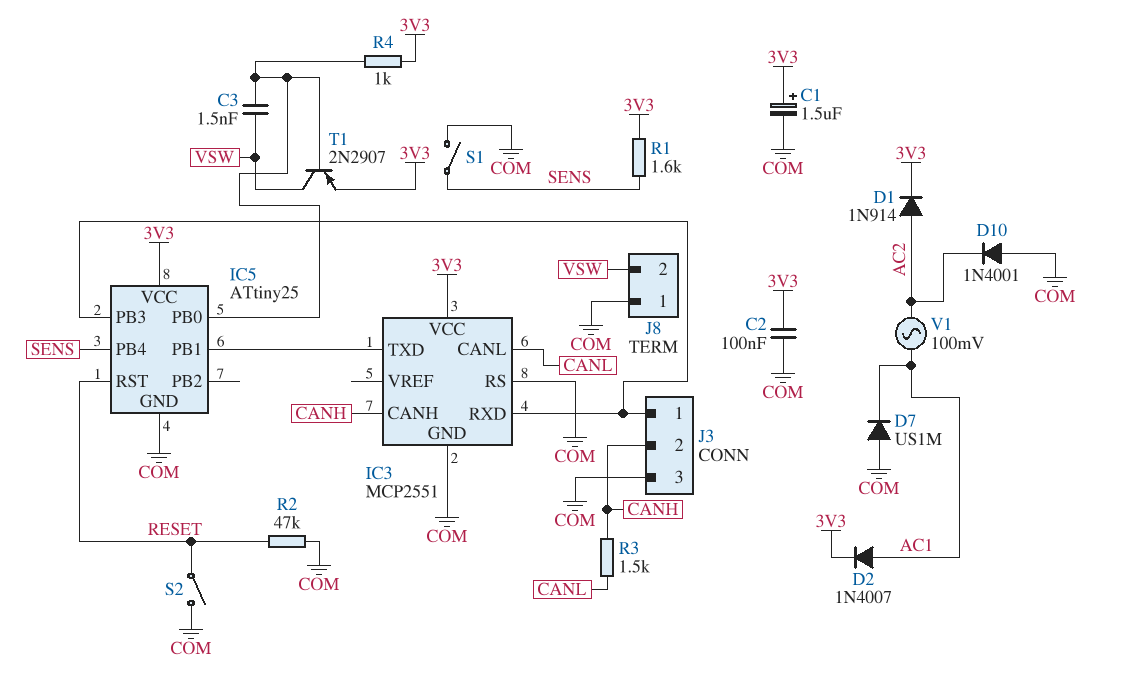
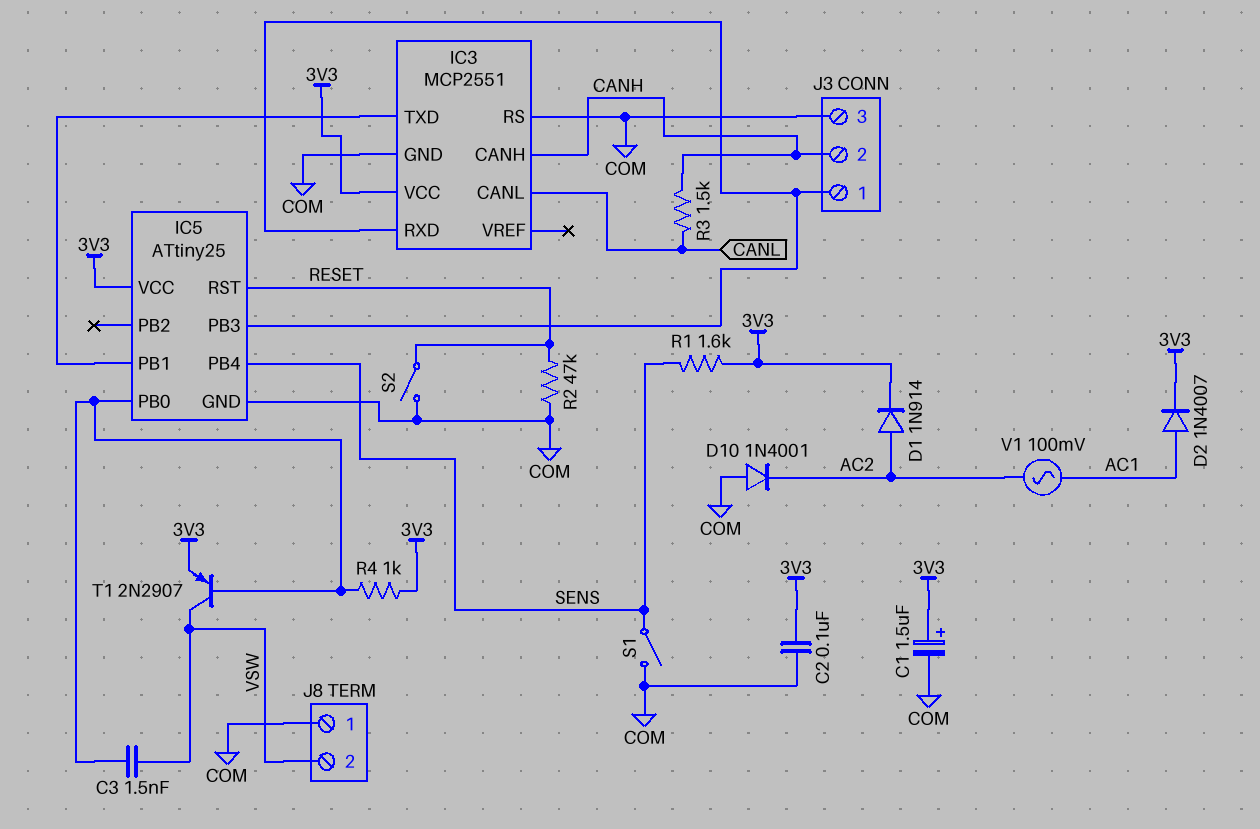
D7: diode US1M (A COM, K AC1) -> none

